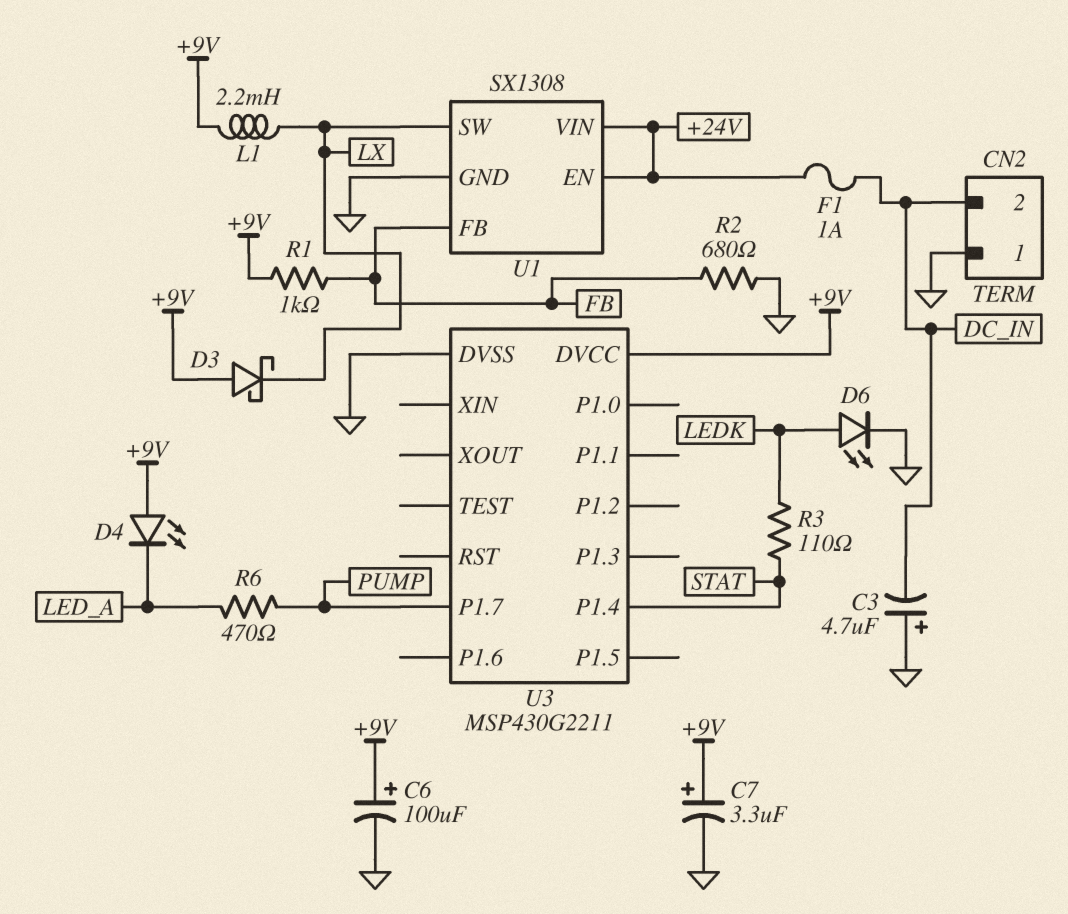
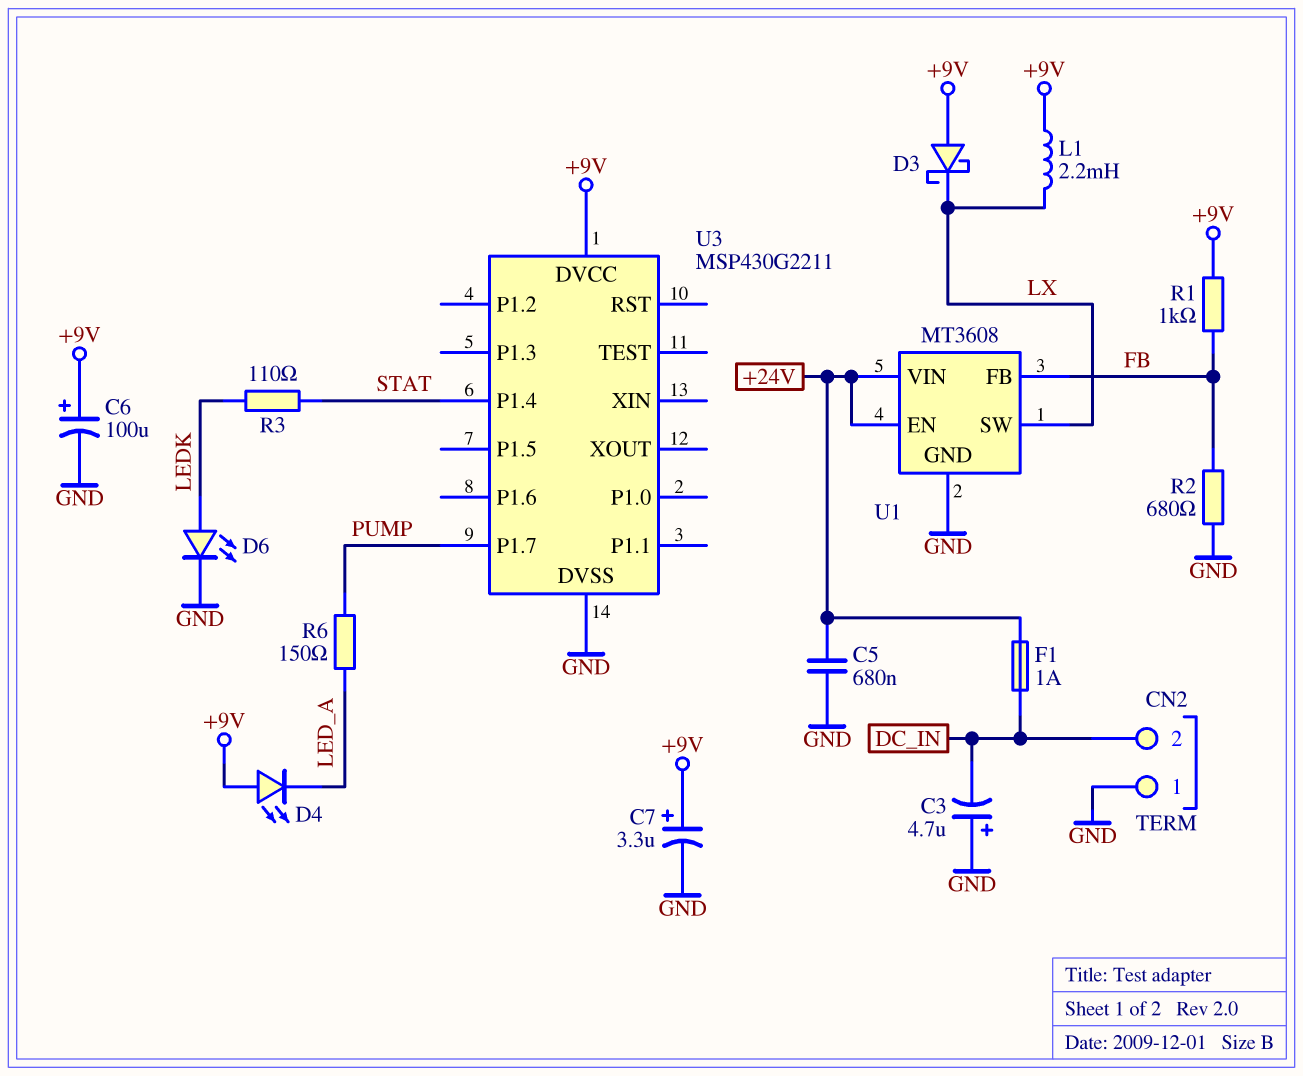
C5: none -> 680nF (+24V, GND)
R6: 470 (LED_A, PUMP) -> 150 (LED_A, PUMP)
U1: SX1308 -> MT3608

